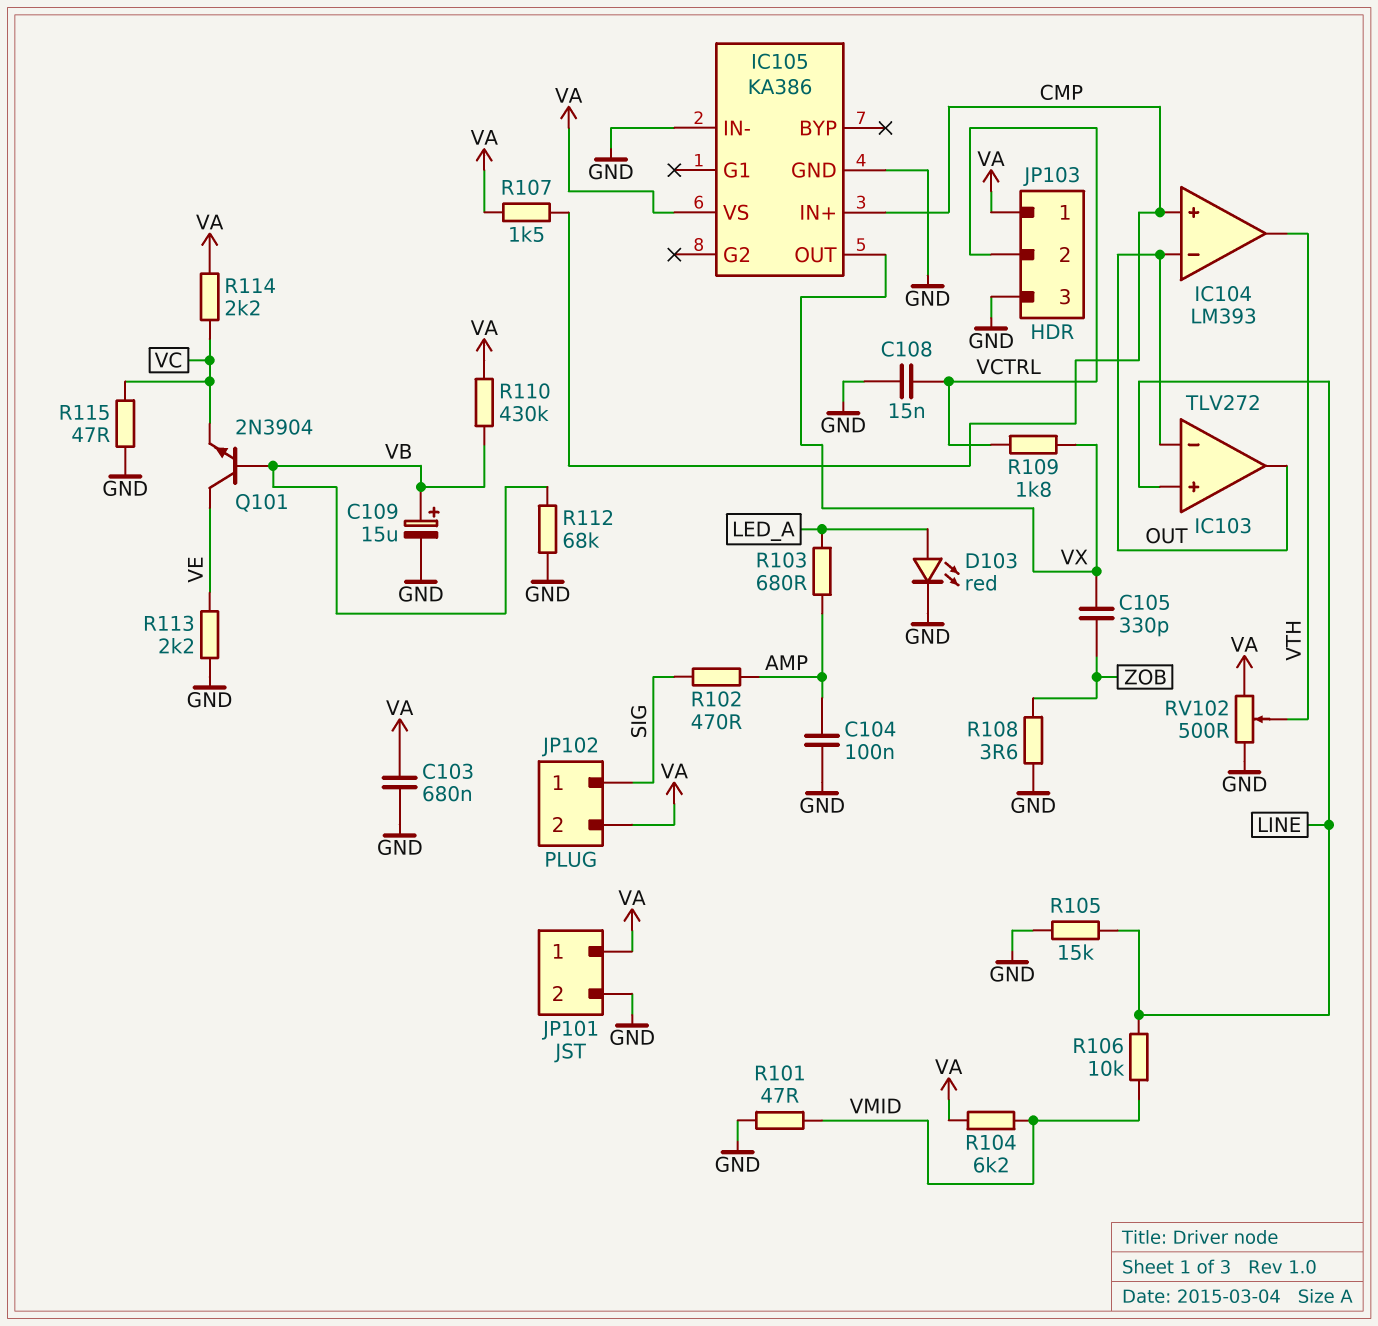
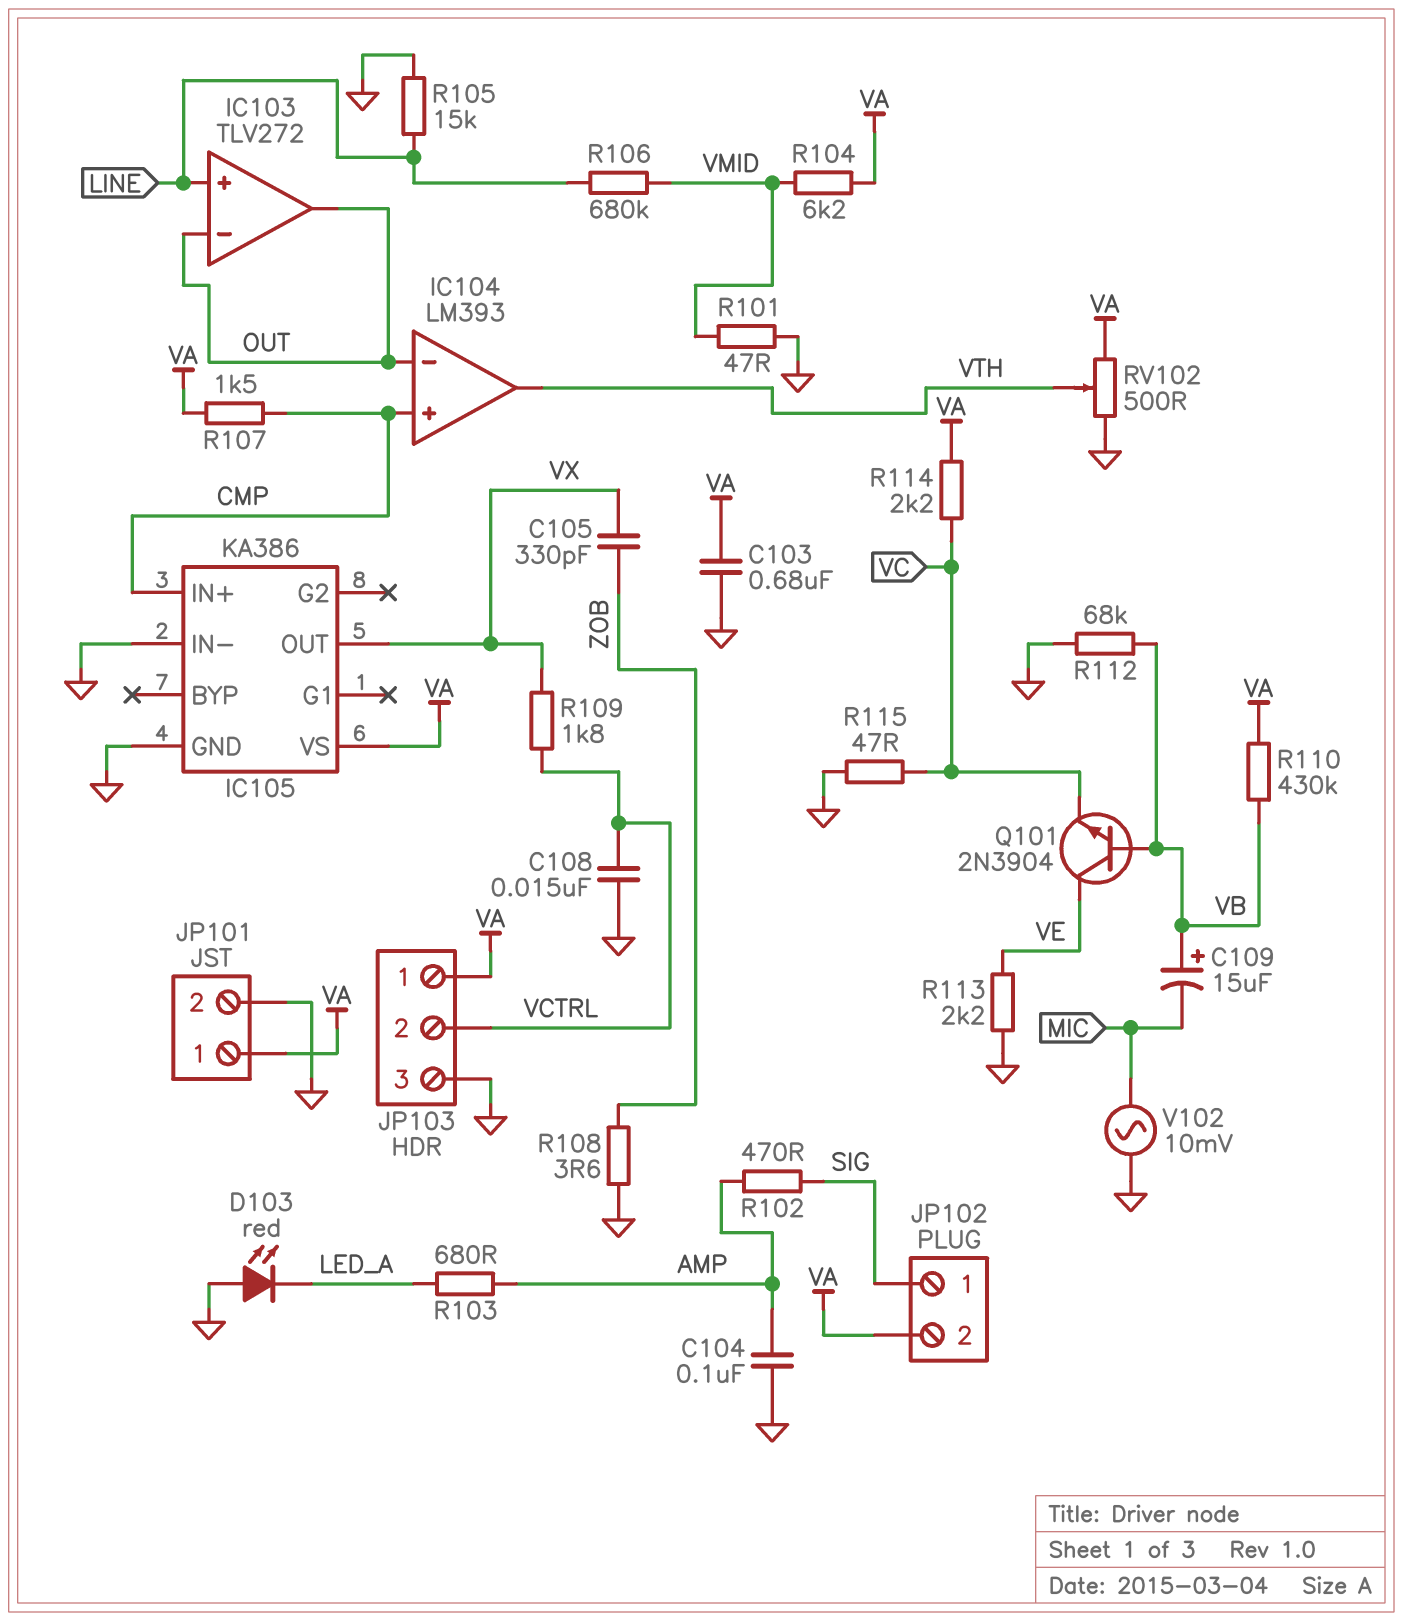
C109: 15uF (plus VB, minus GND) -> 15uF (plus VB, minus MIC)
D103: LED red (A LED_A, K GND) -> LED red (A GND, K LED_A)
R106: 10k (LINE, VMID) -> 680k (LINE, VMID)
V102: none -> AC 10mV (GND, MIC)

